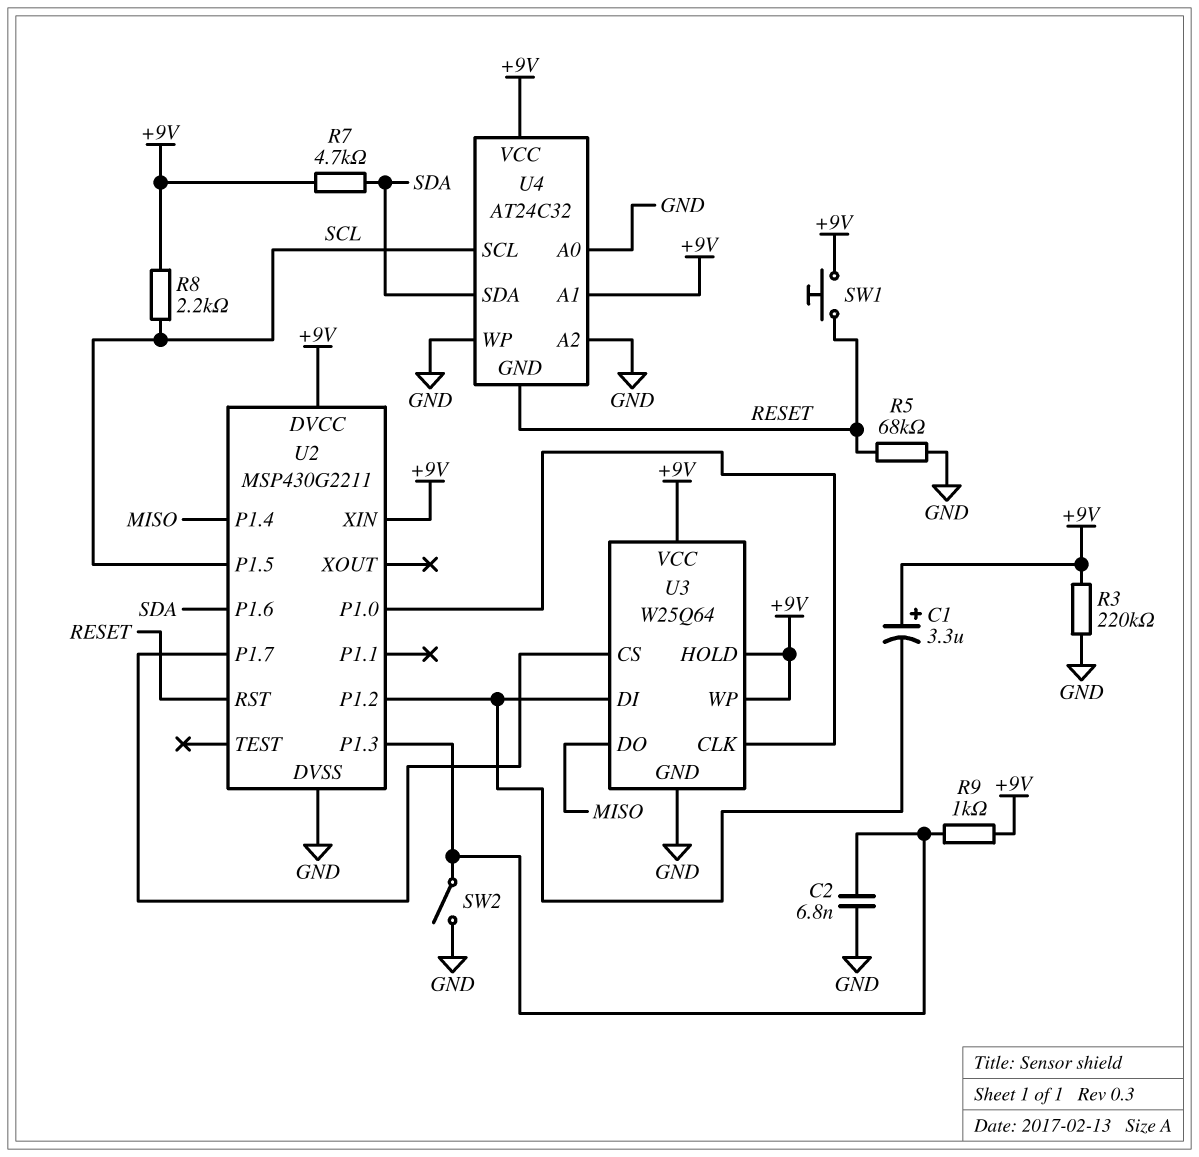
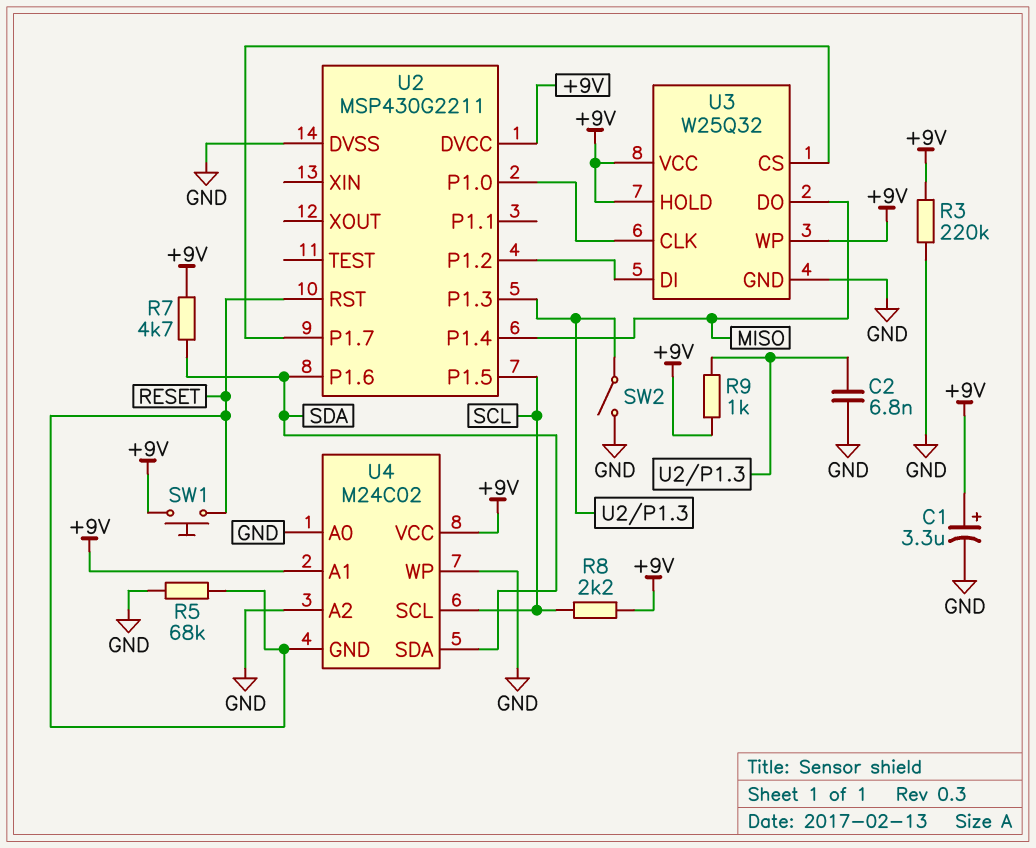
C1: 3.3uF (plus +9V, minus U2/P1.2) -> 3.3uF (plus +9V, minus GND)
U2 pin XIN: +9V -> none
U3: W25Q64 -> W25Q32
U4: AT24C32 -> M24C02

